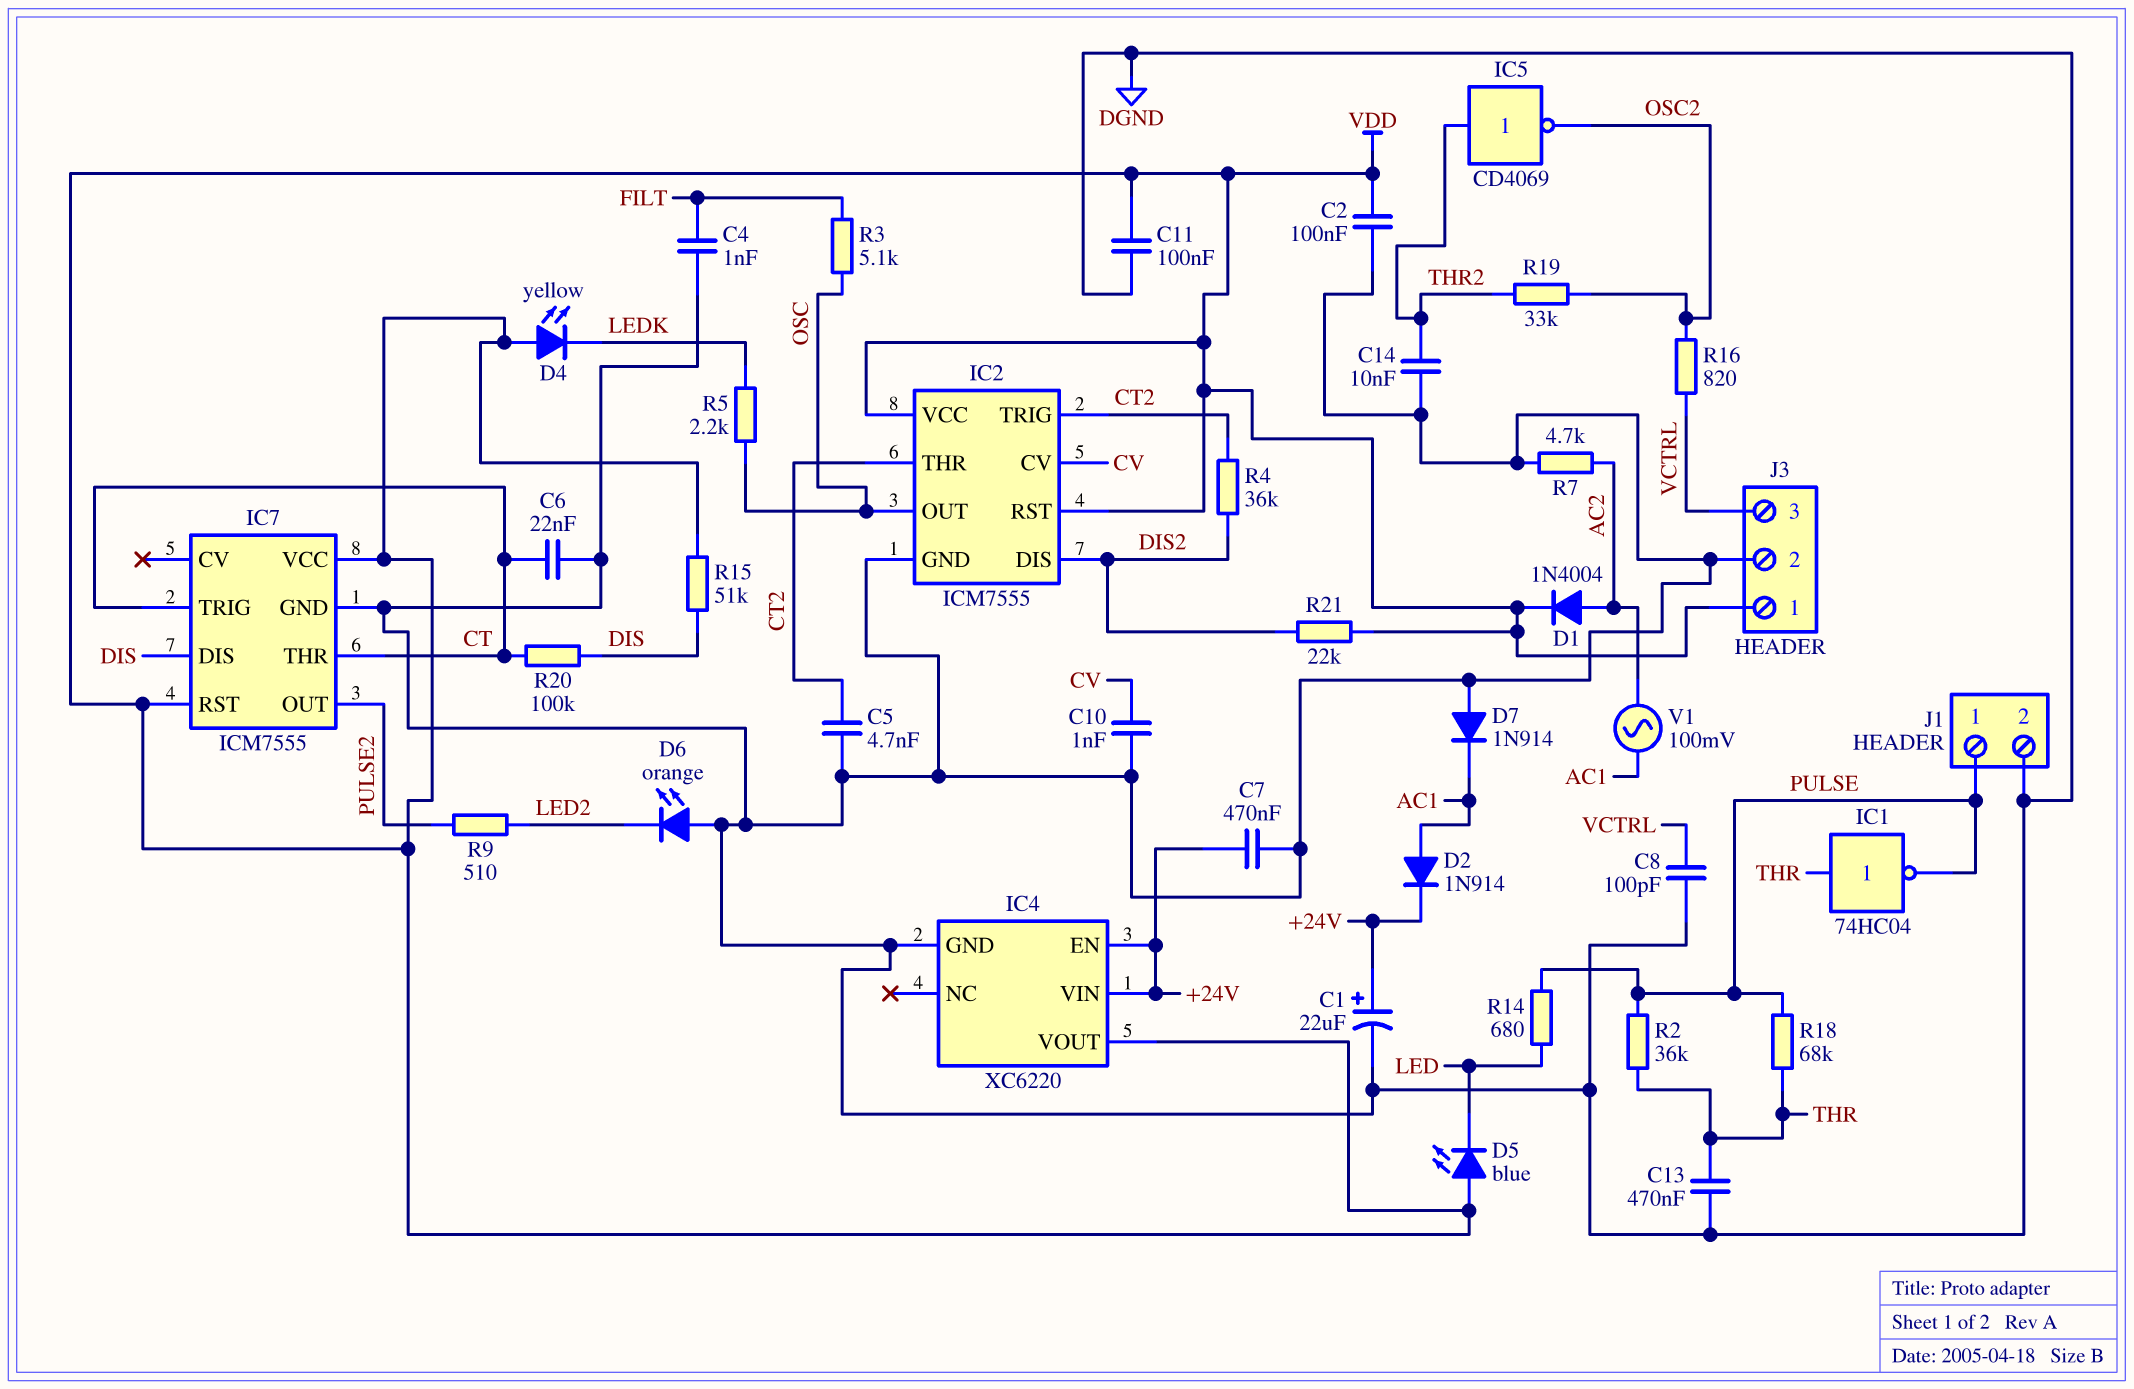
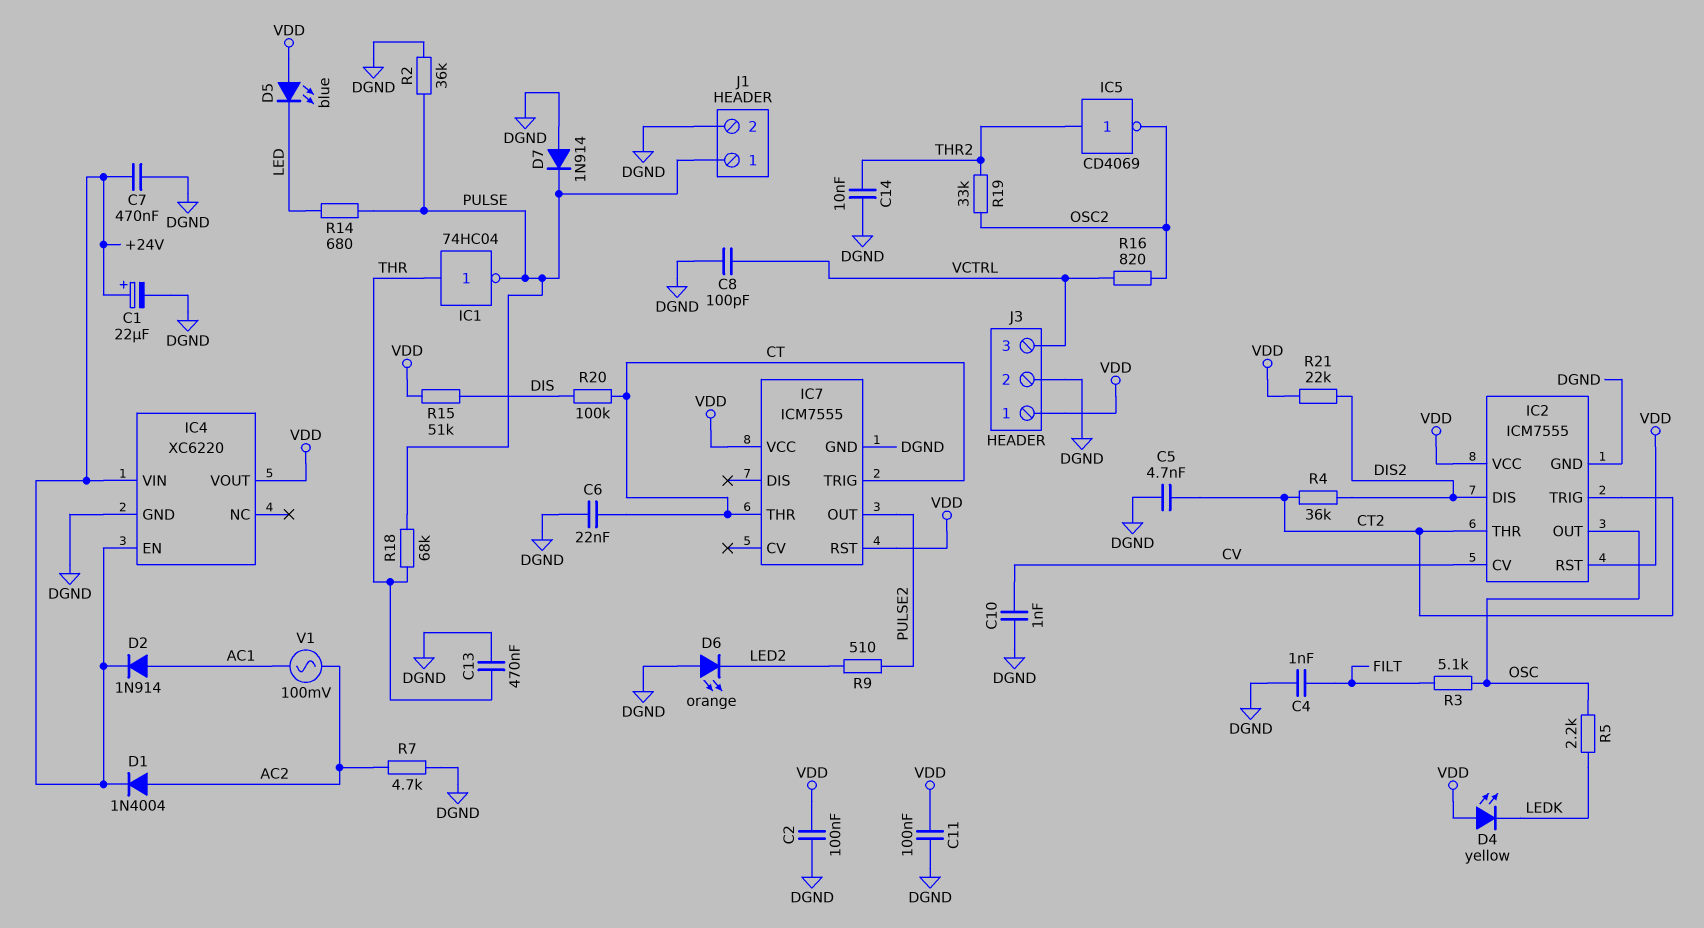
D1: diode 1N4004 (A AC2, K VDD) -> diode 1N4004 (A AC2, K +24V)
D7: diode 1N914 (A DGND, K AC1) -> diode 1N914 (A DGND, K PULSE)
IC7 pin DIS: DIS -> none
R2: 36k (PULSE, THR) -> 36k (DGND, PULSE)

